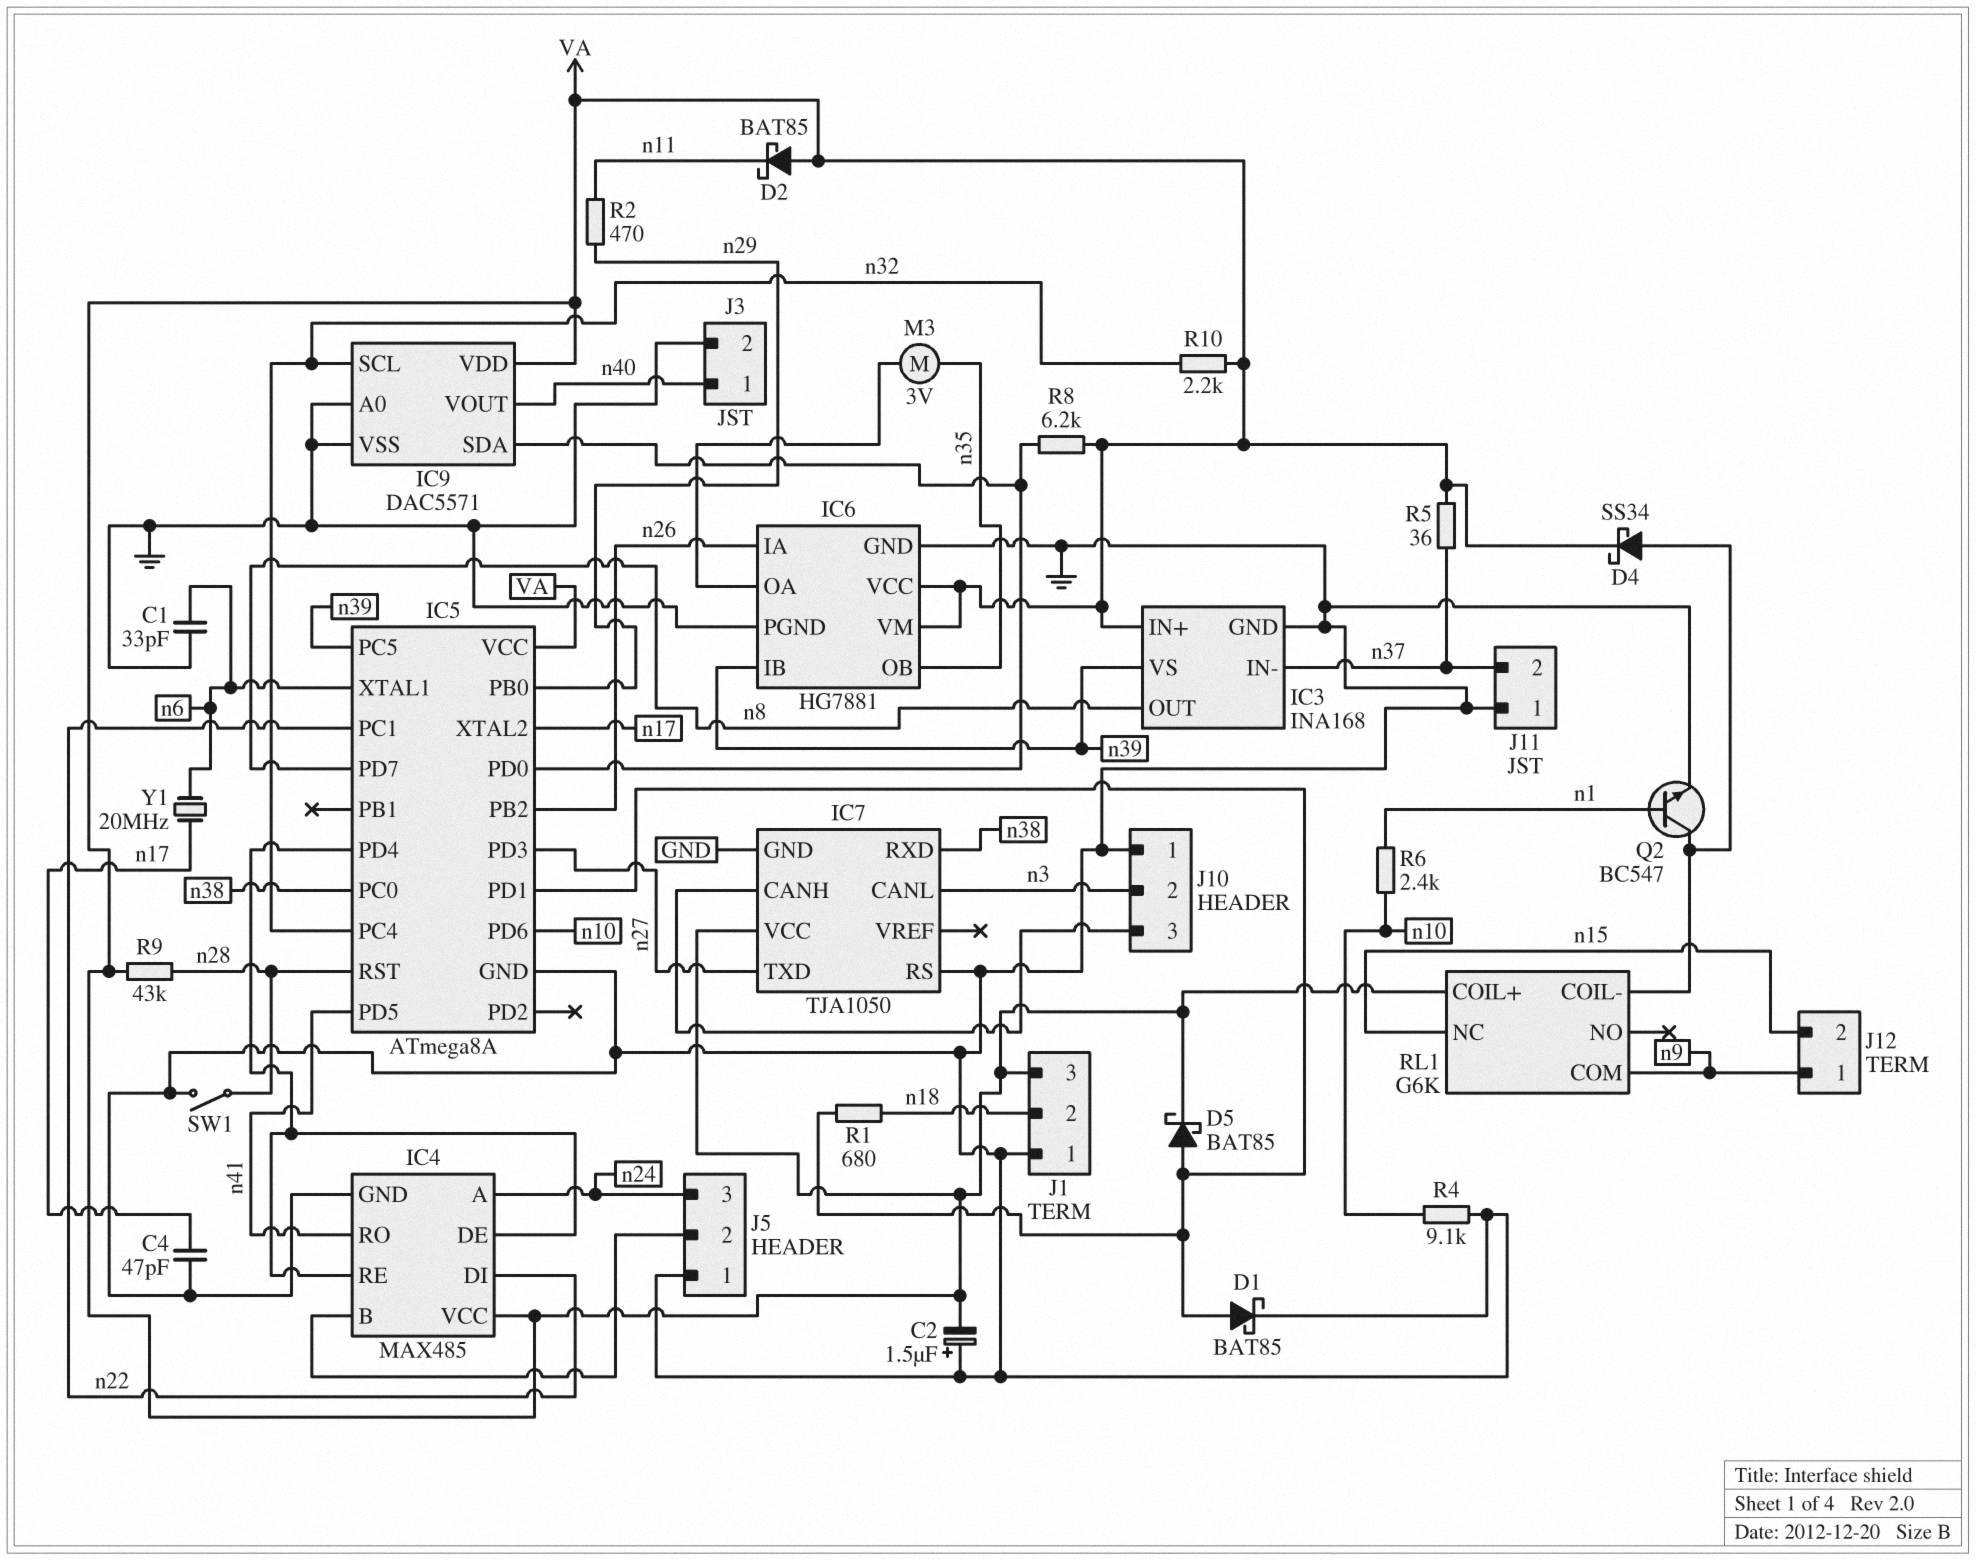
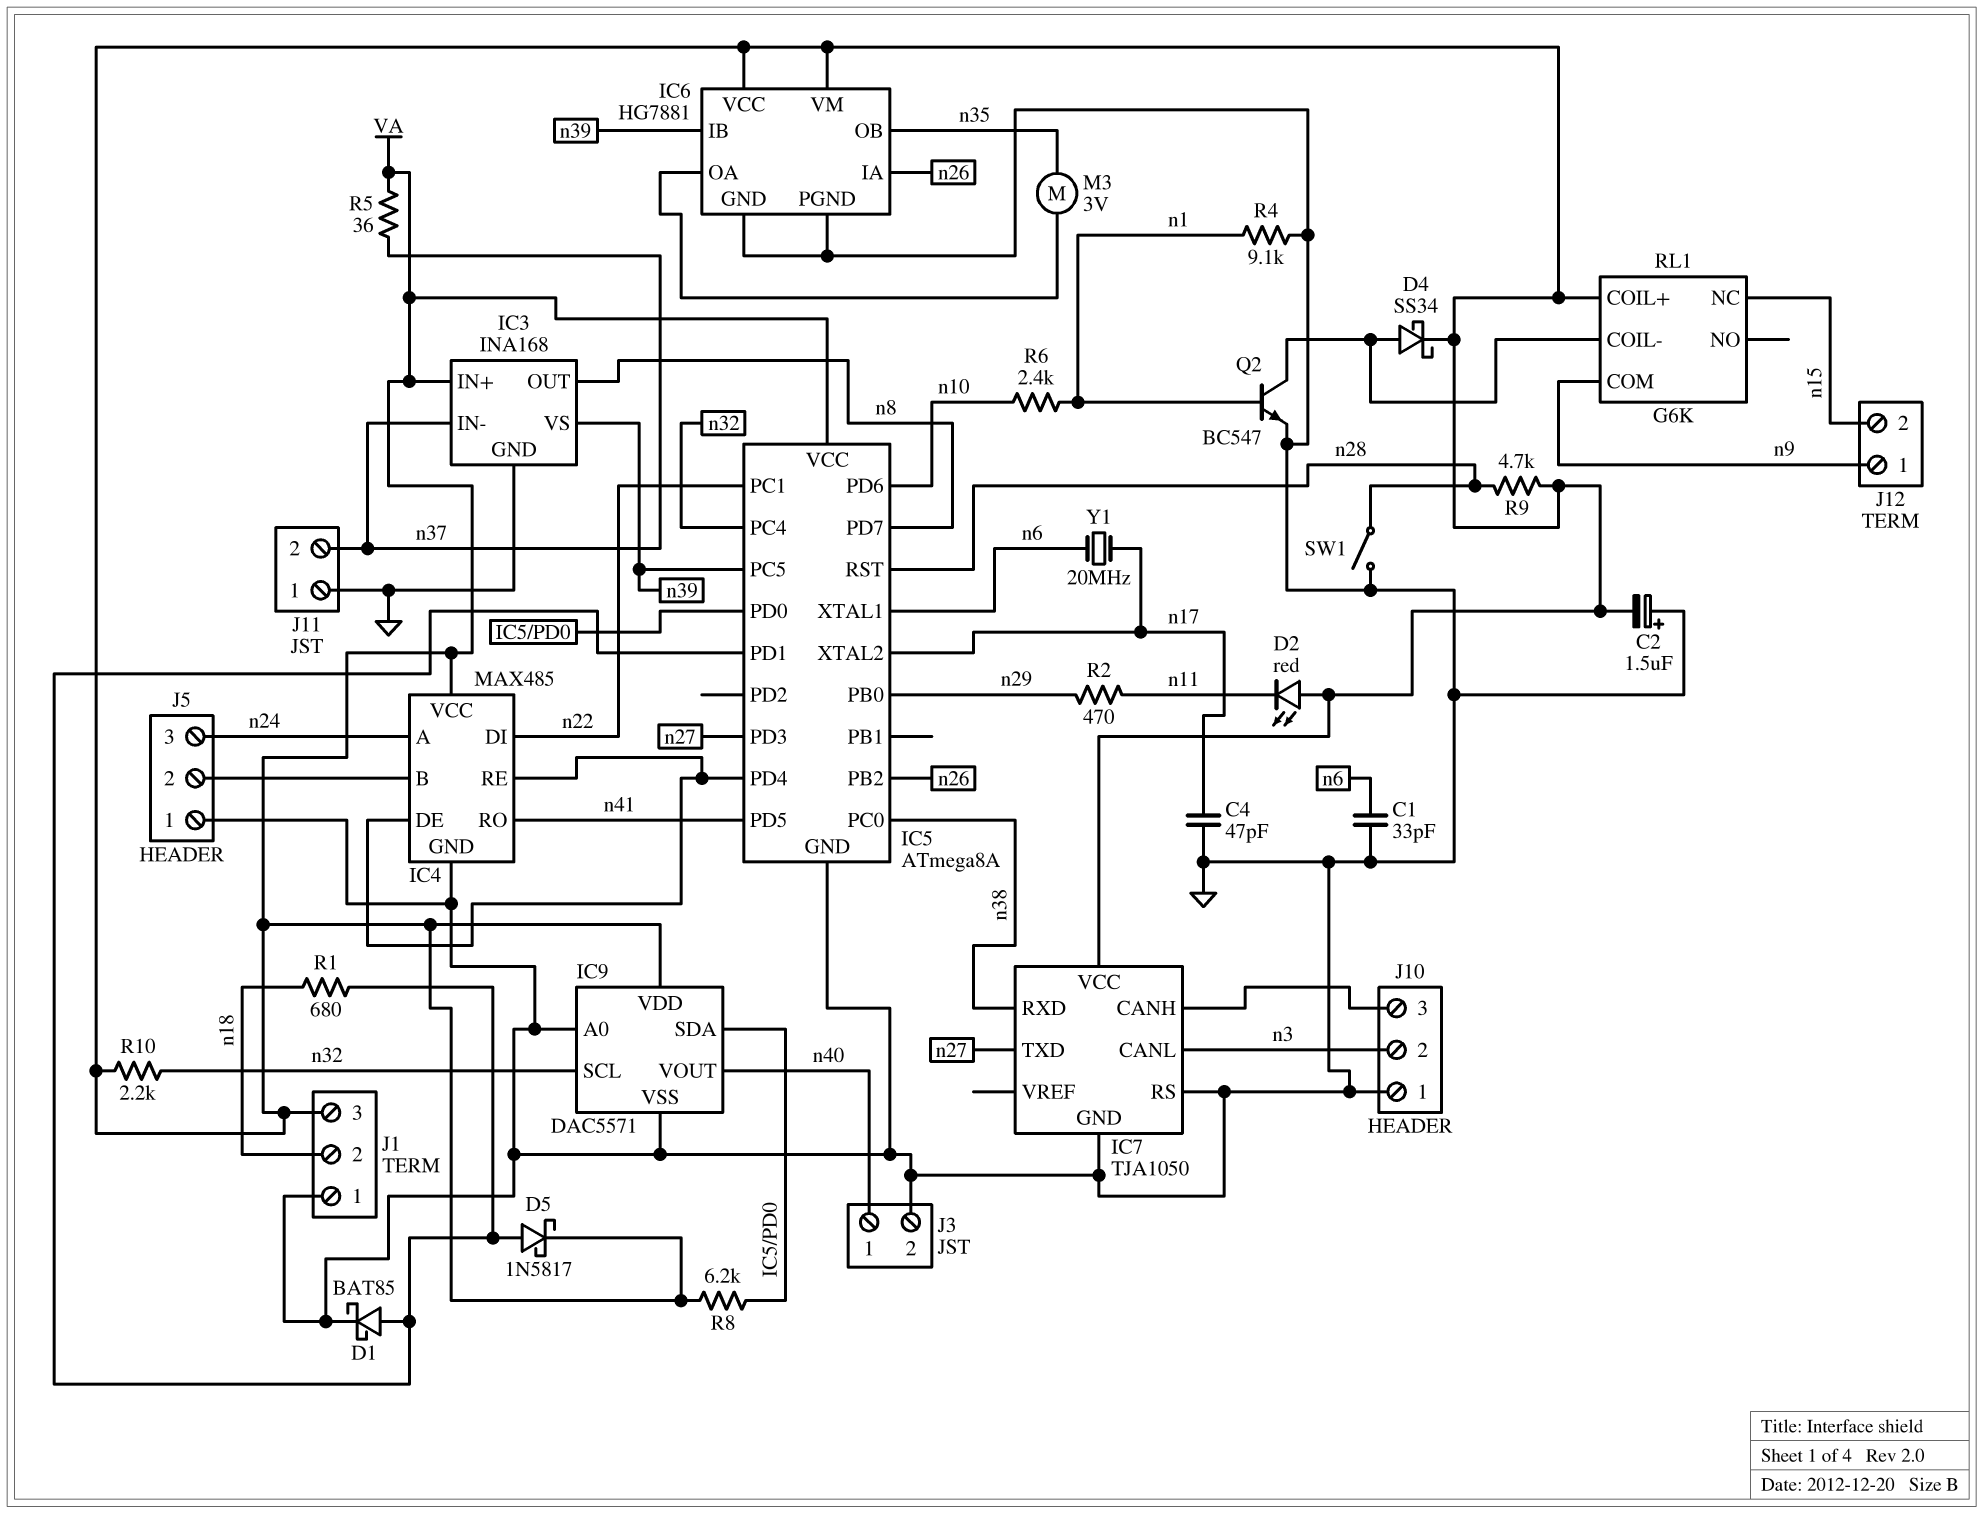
D2: schottky BAT85 (A VA, K n11) -> LED red (A VA, K n11)
D5: schottky BAT85 (A IC5/PD1, K VA) -> schottky 1N5817 (A IC5/PD1, K VA)
R4: 9.1k (GND, n10) -> 9.1k (GND, n1)
R9: 43k (VA, n28) -> 4.7k (VA, n28)

